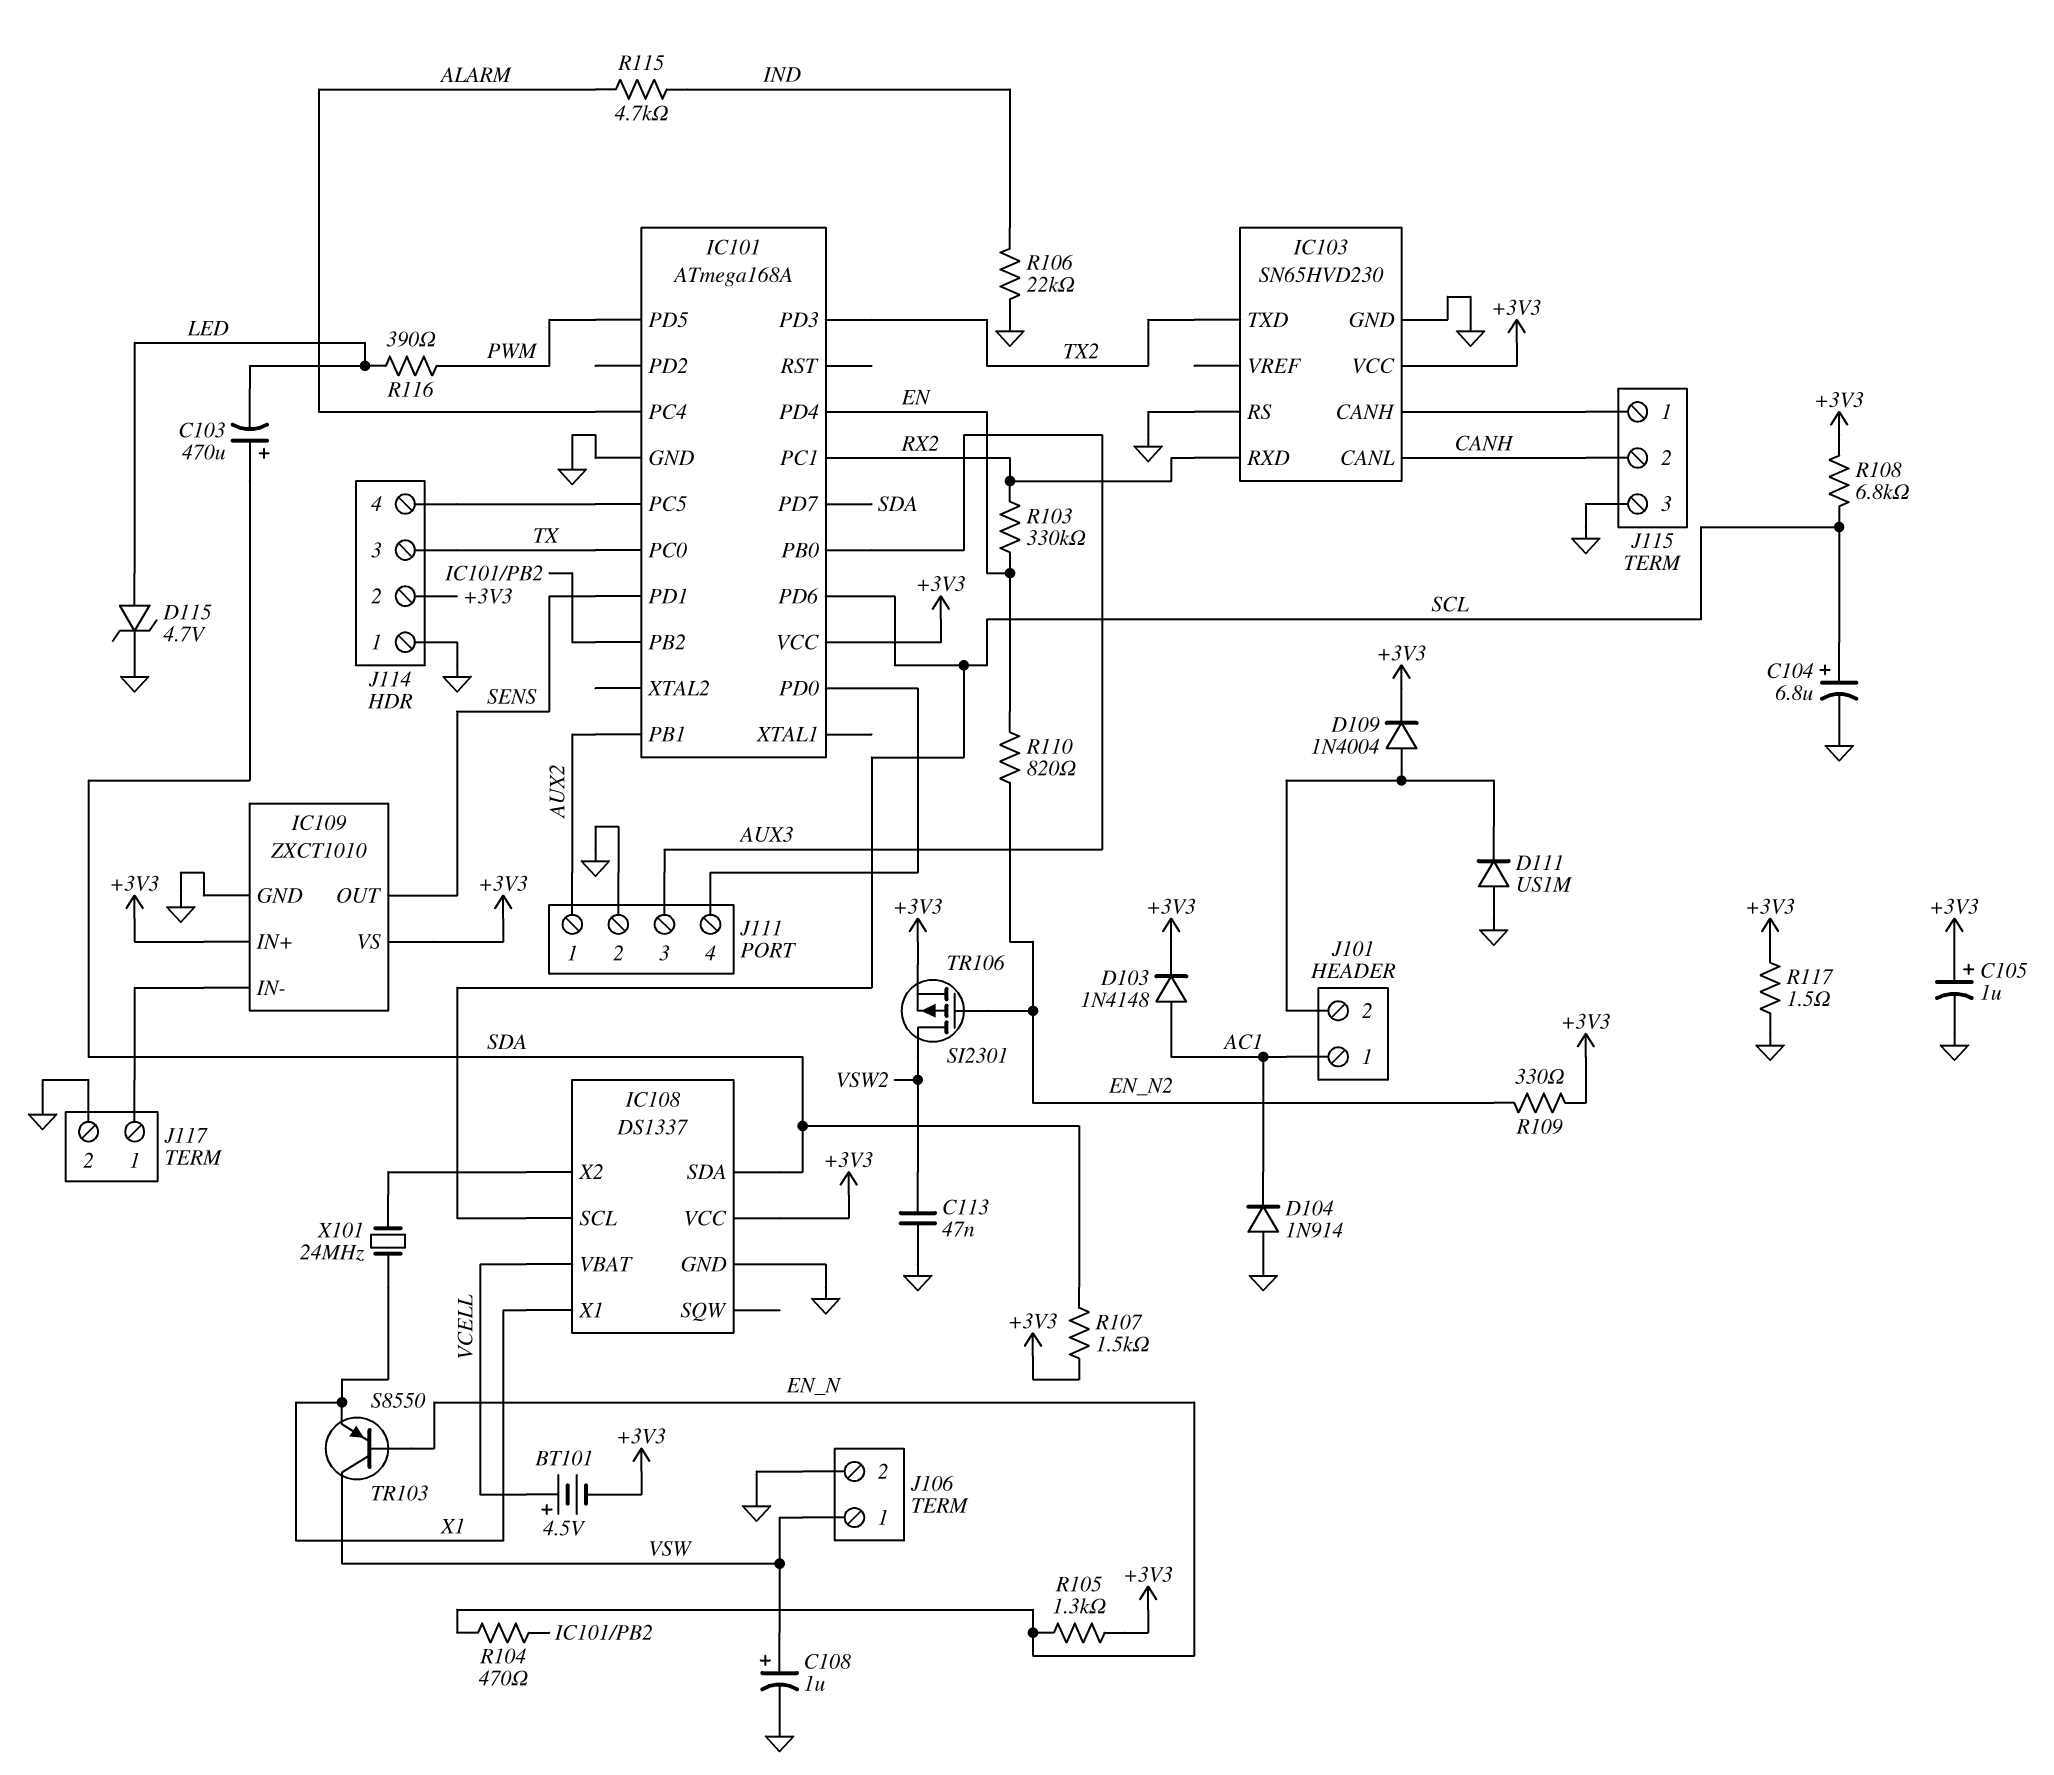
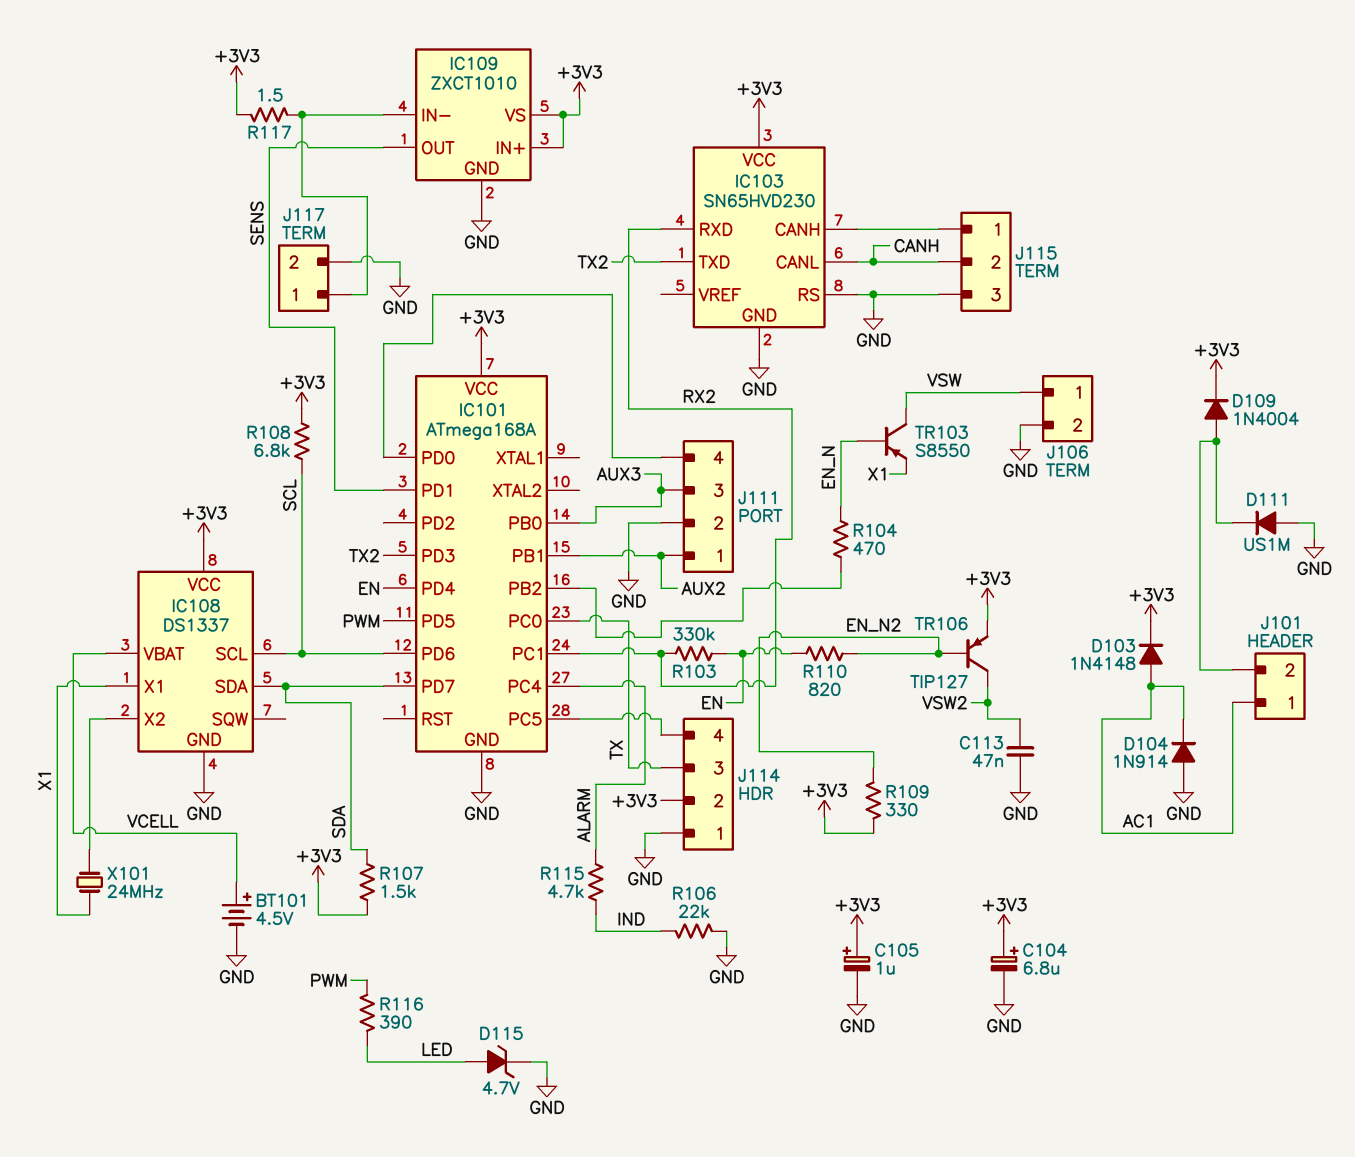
BT101: 4.5V (plus VCELL, minus +3V3) -> 4.5V (plus VCELL, minus GND)
C103: 470uF (plus SDA, minus LED) -> none
C104: 6.8uF (plus SCL, minus GND) -> 6.8uF (plus +3V3, minus GND)
C108: 1uF (plus VSW, minus GND) -> none
R105: 1.3k (+3V3, EN_N) -> none
R117: 1.5 (+3V3, GND) -> 1.5 (+3V3, IC109/IN-)
TR106: PMOS SI2301 (G EN_N2, D VSW2, S +3V3) -> PNP TIP127 (B EN_N2, C VSW2, E +3V3)

